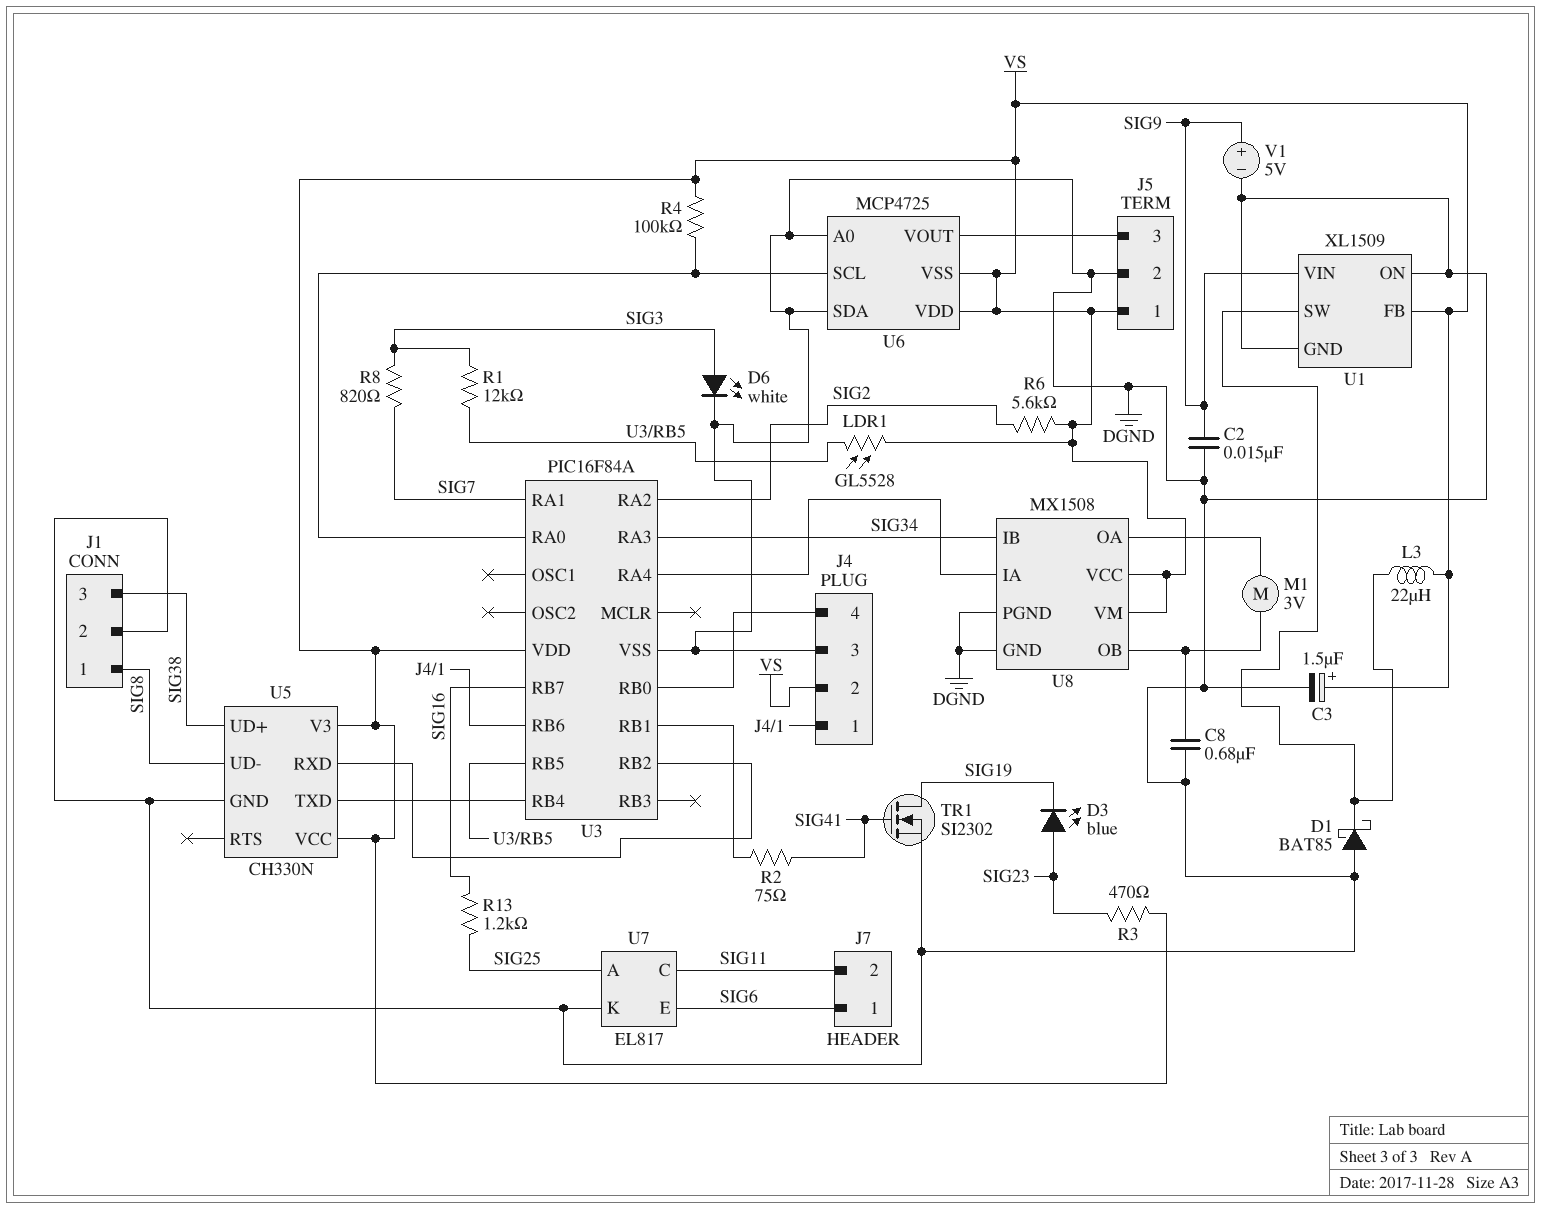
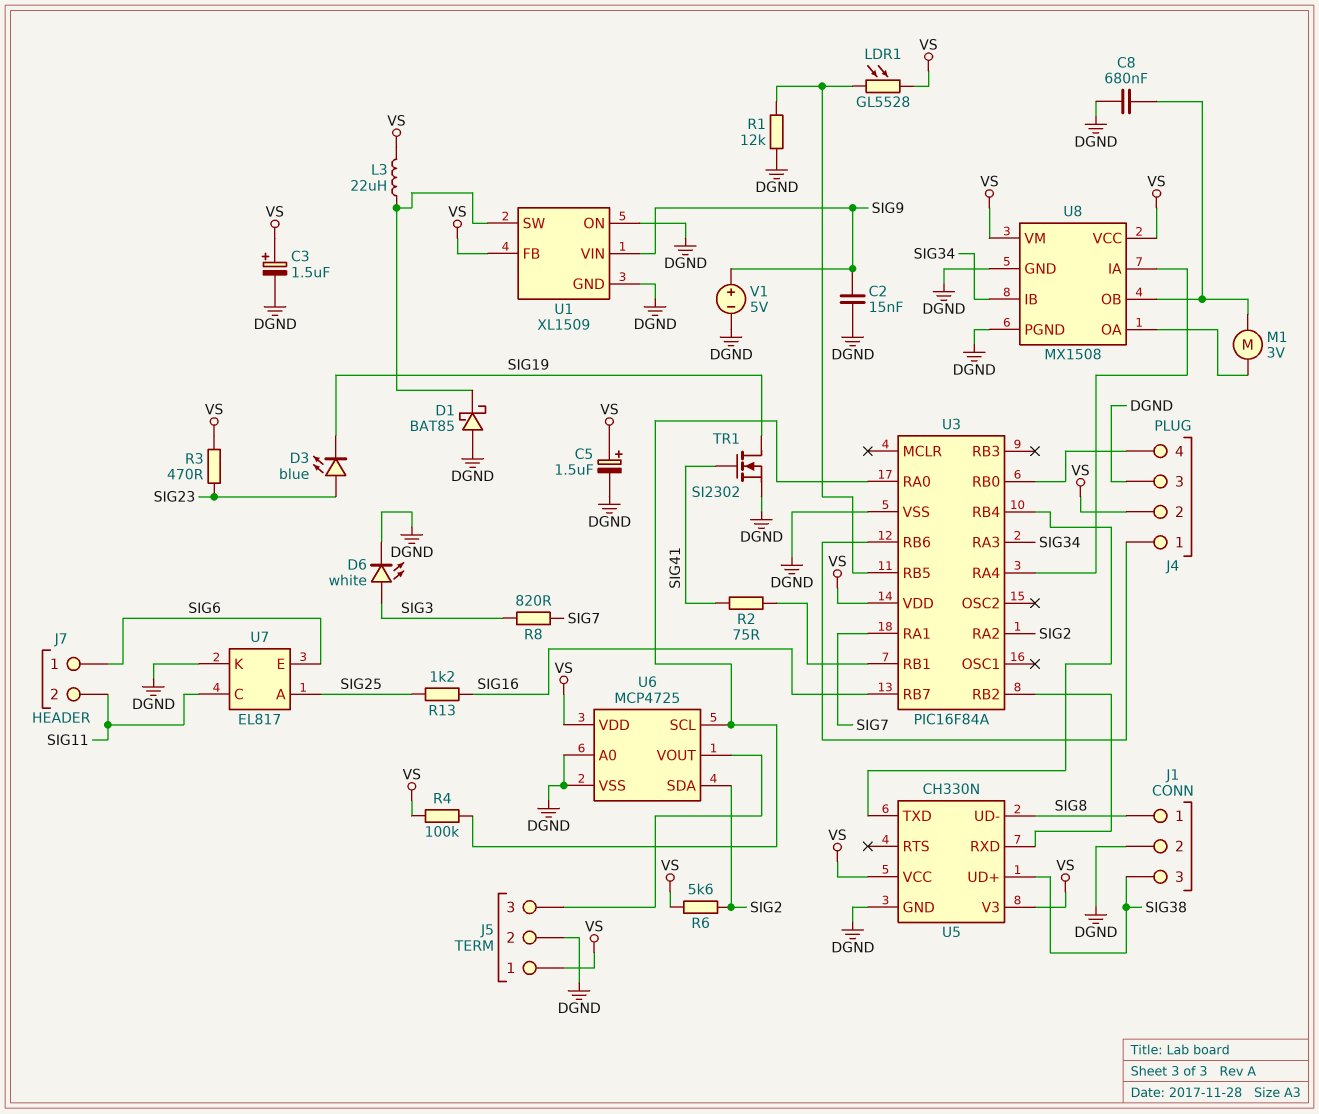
C5: none -> 1.5uF (plus VS, minus DGND)
R1: 12k (SIG3, U3/RB5) -> 12k (DGND, U3/RB5)
U6 pin SDA: DGND -> SIG2
U6 pin VSS: VS -> DGND

